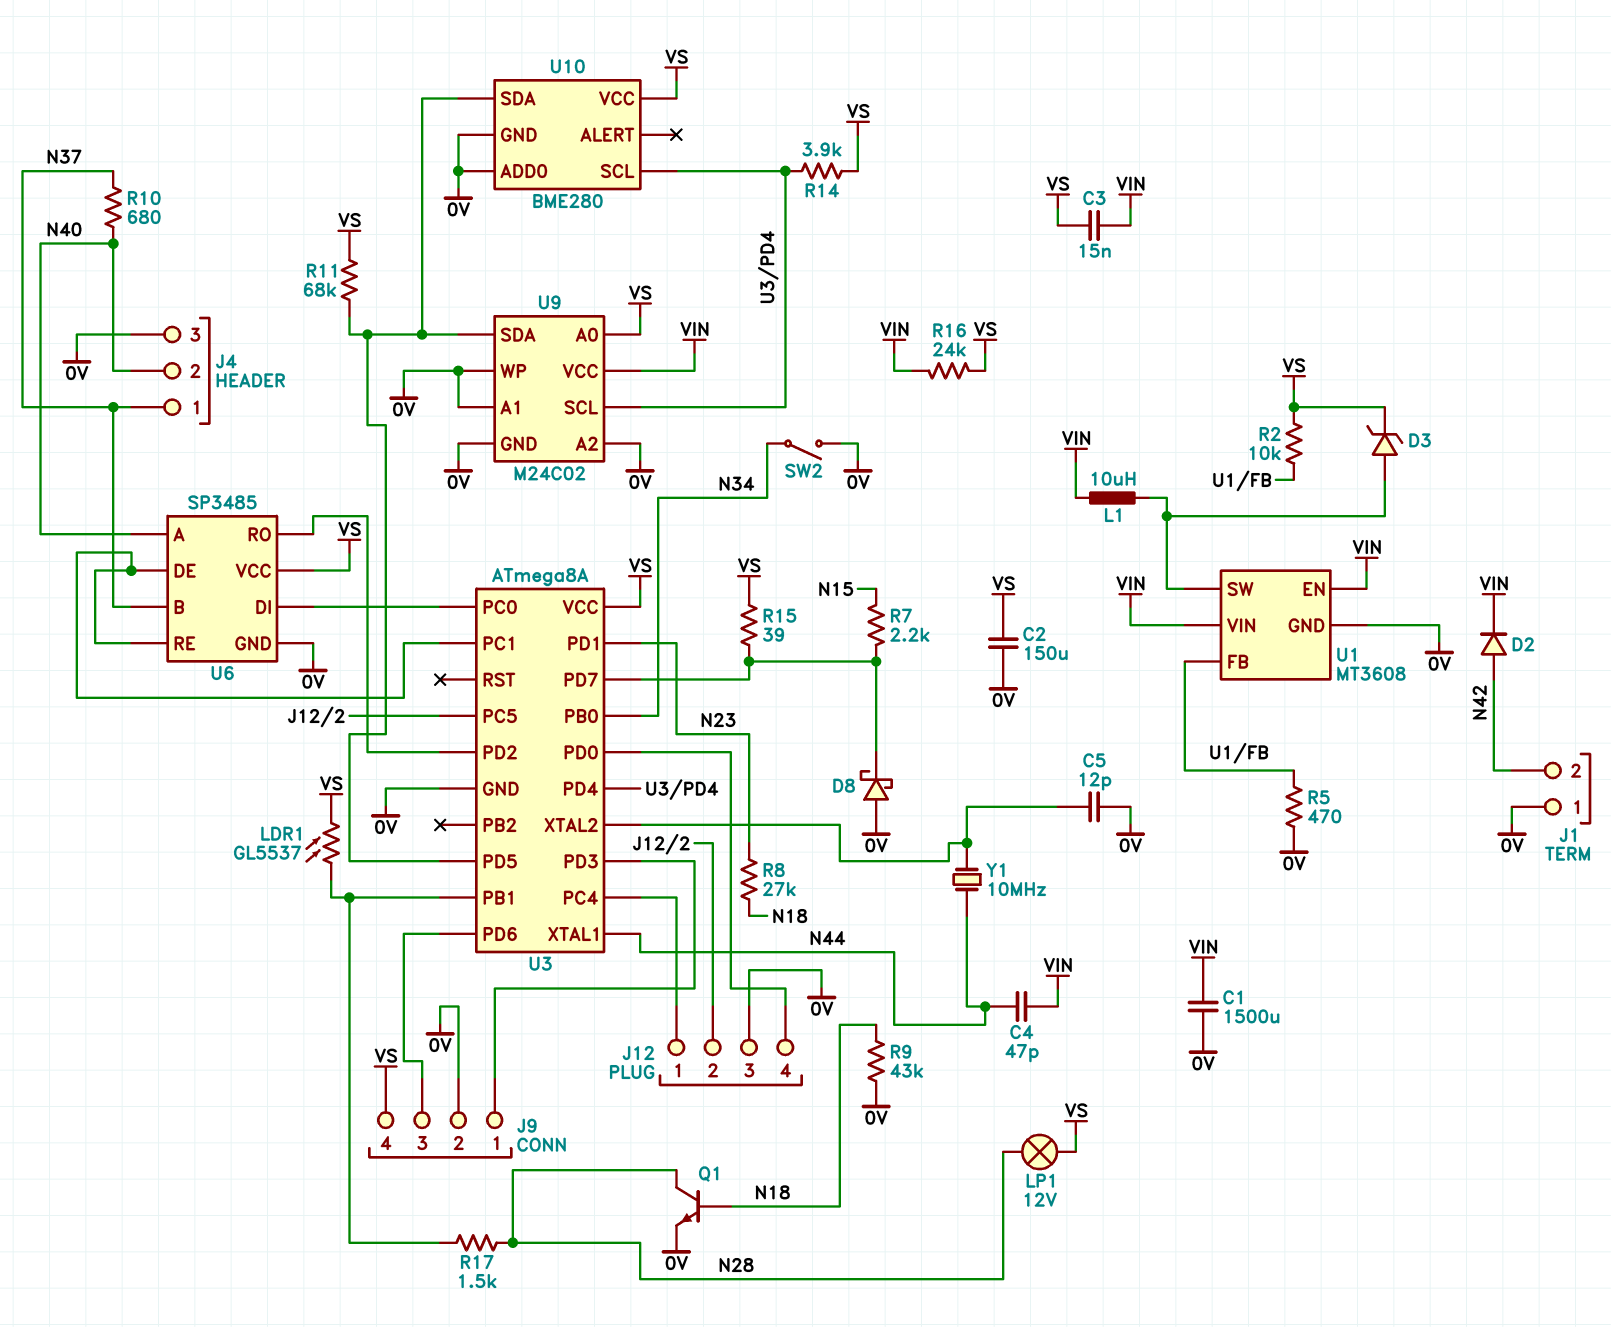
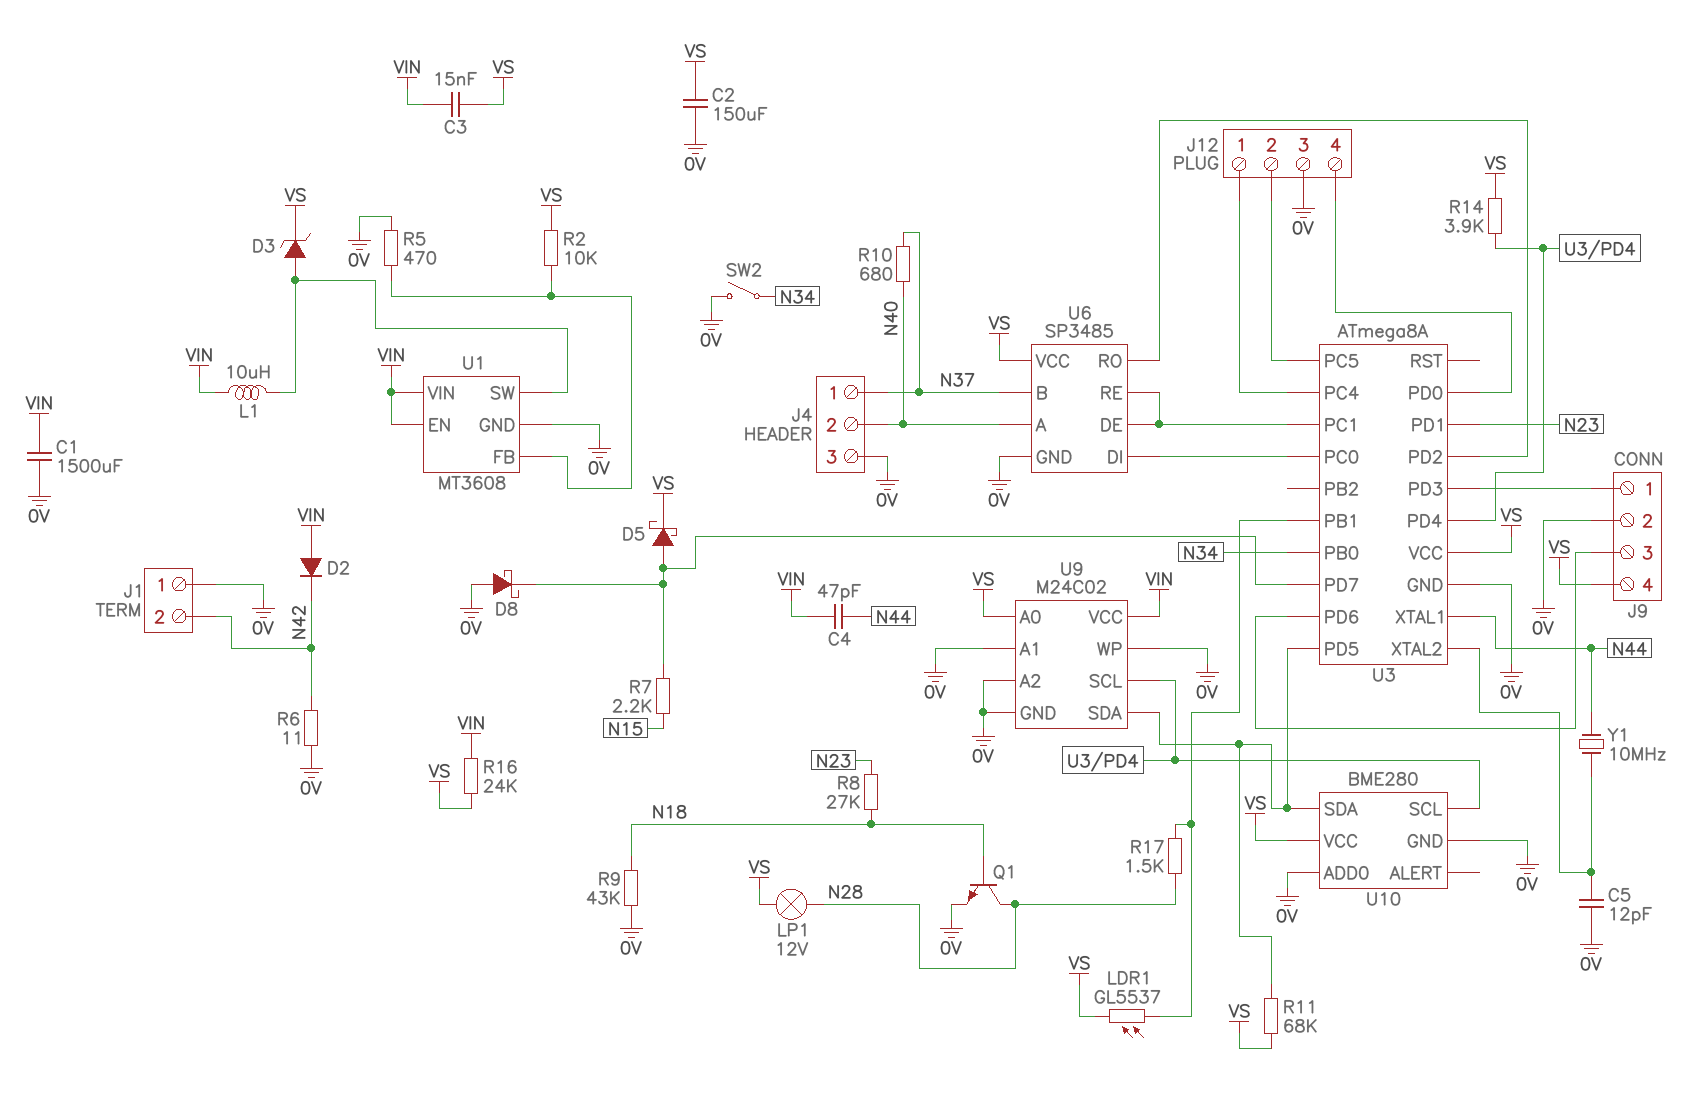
D2: diode (A N42, K VIN) -> diode (A VIN, K N42)
D5: none -> schottky (A U3/PD7, K VS)
R6: none -> 11 (0V, N42)
R15: 39 (U3/PD7, VS) -> none

